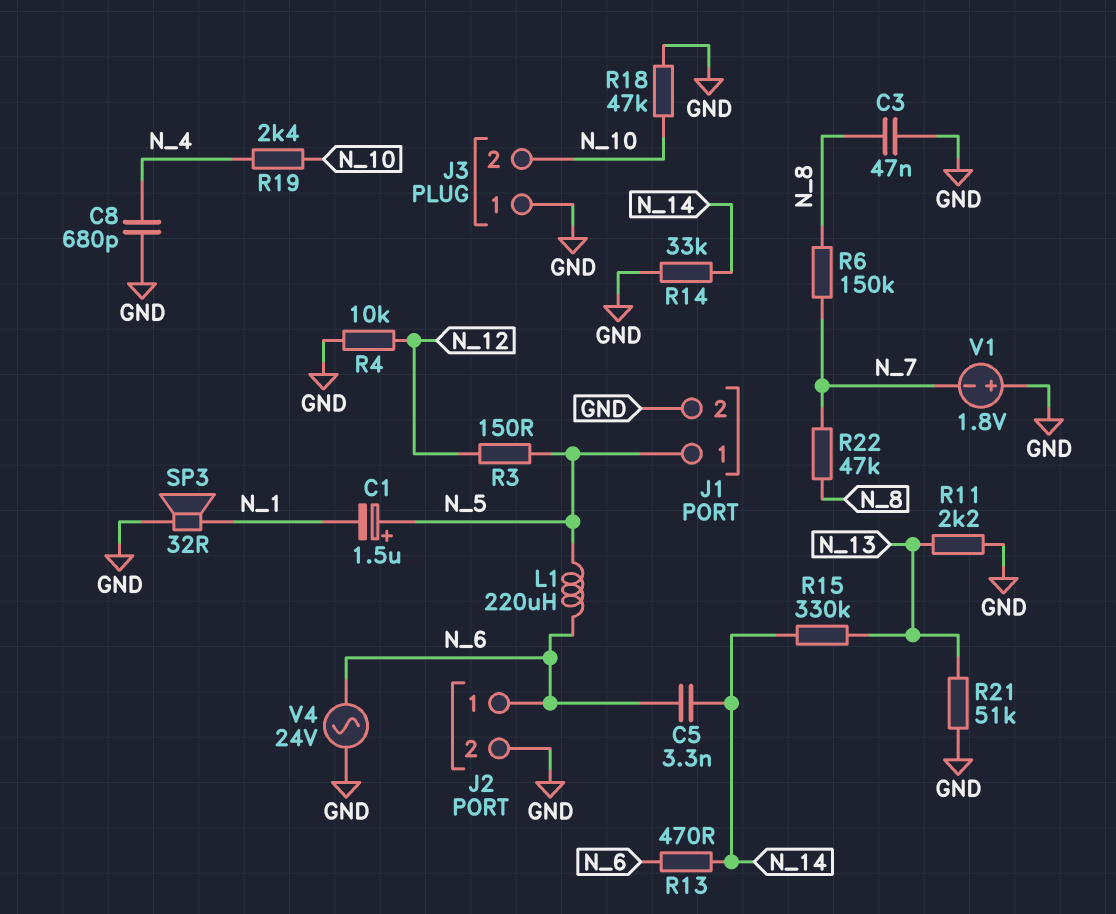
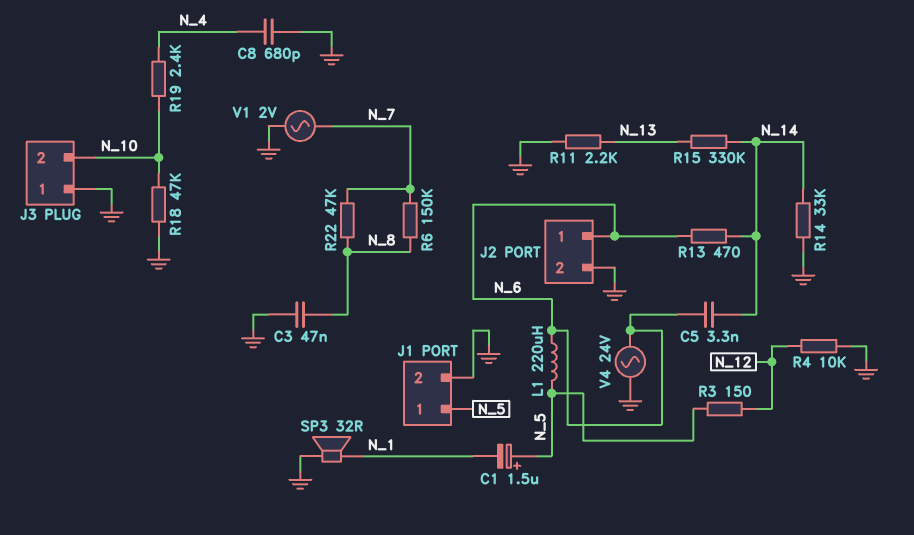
R21: 51k (GND, N_13) -> none
V1: 1.8V (plus GND, minus N_7) -> AC 2V (GND, N_7)

